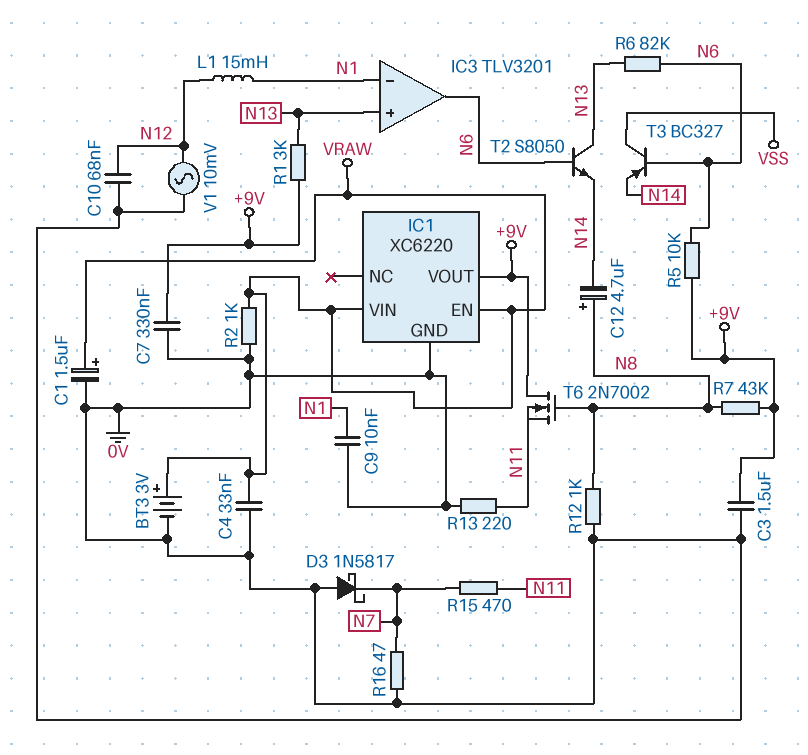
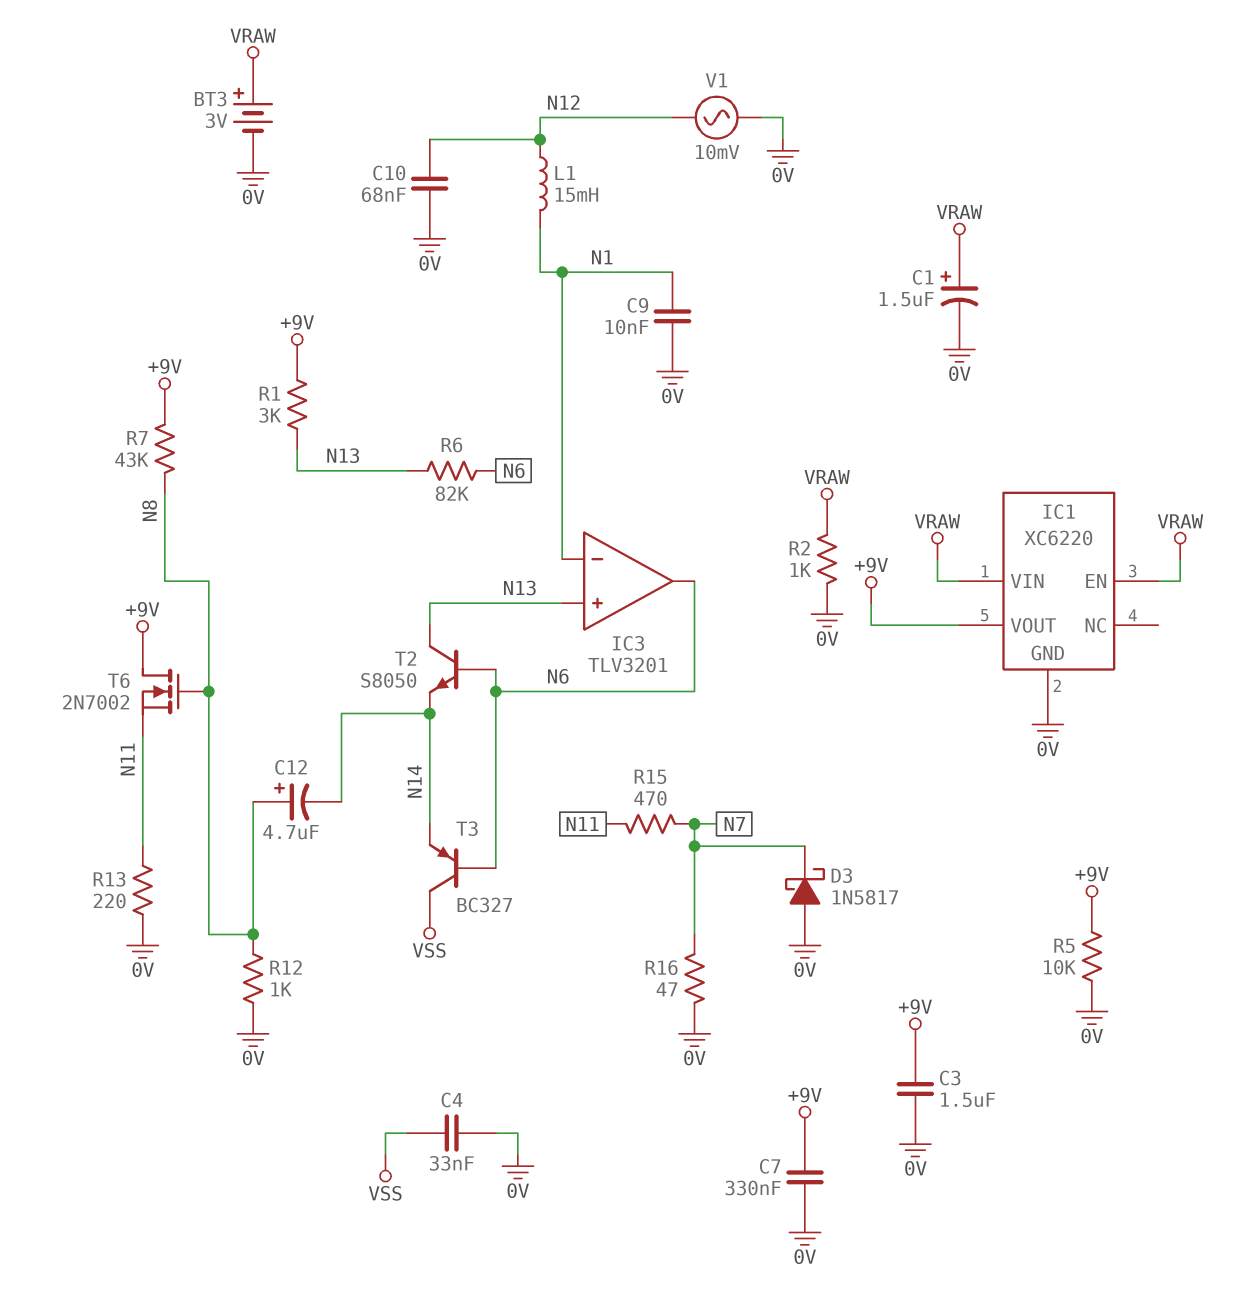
C4: 33nF (0V, VRAW) -> 33nF (0V, VSS)
R5: 10k (+9V, N6) -> 10k (+9V, 0V)

